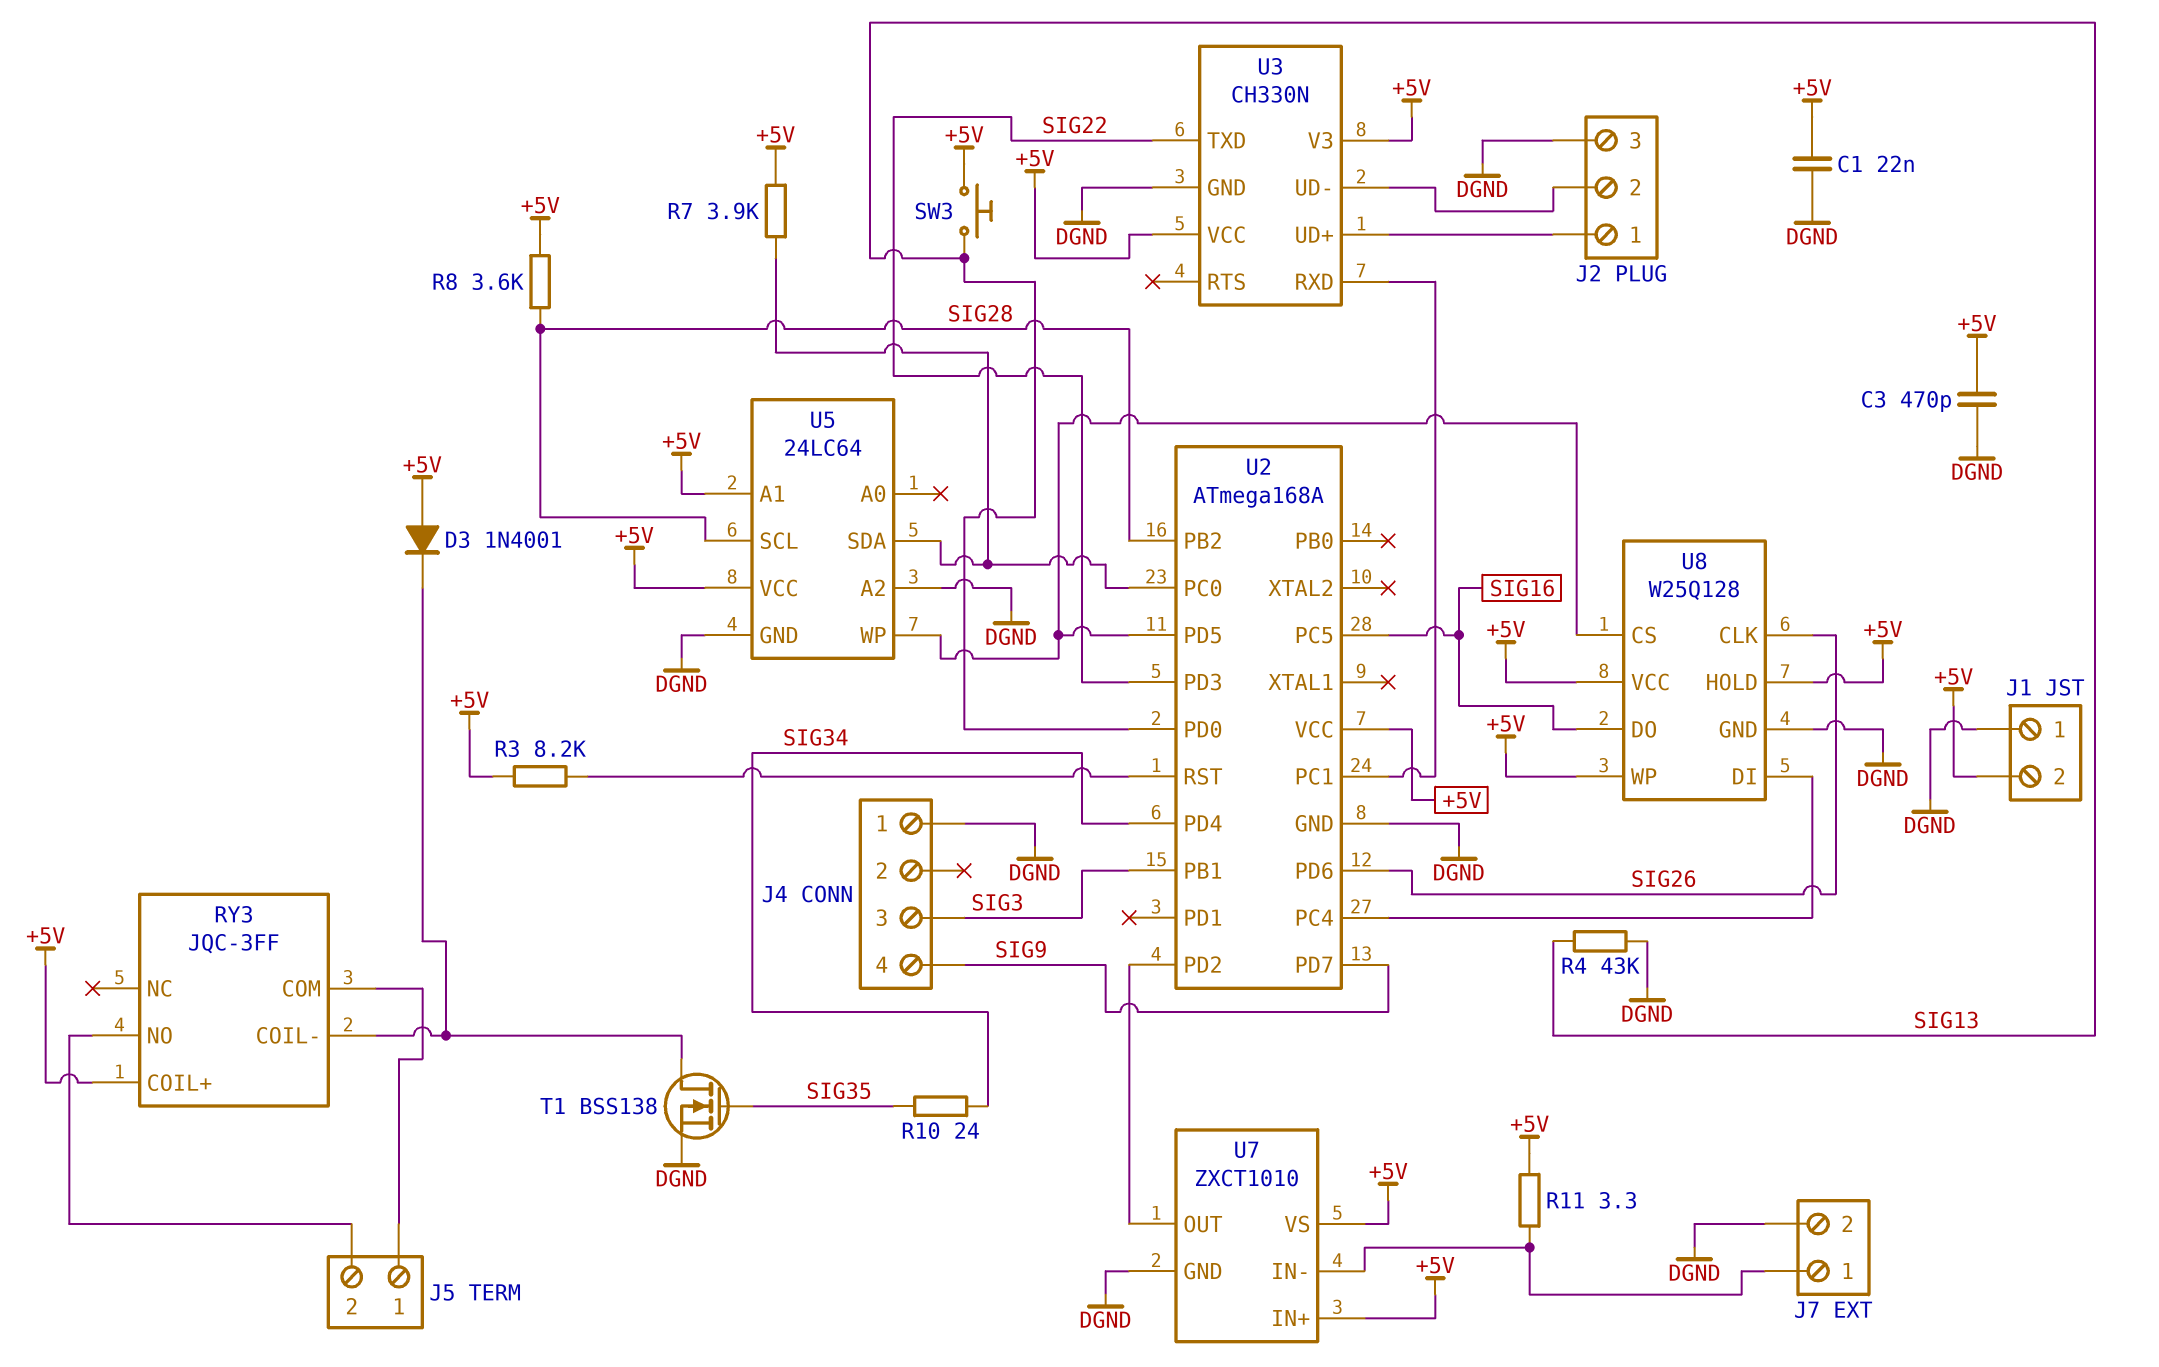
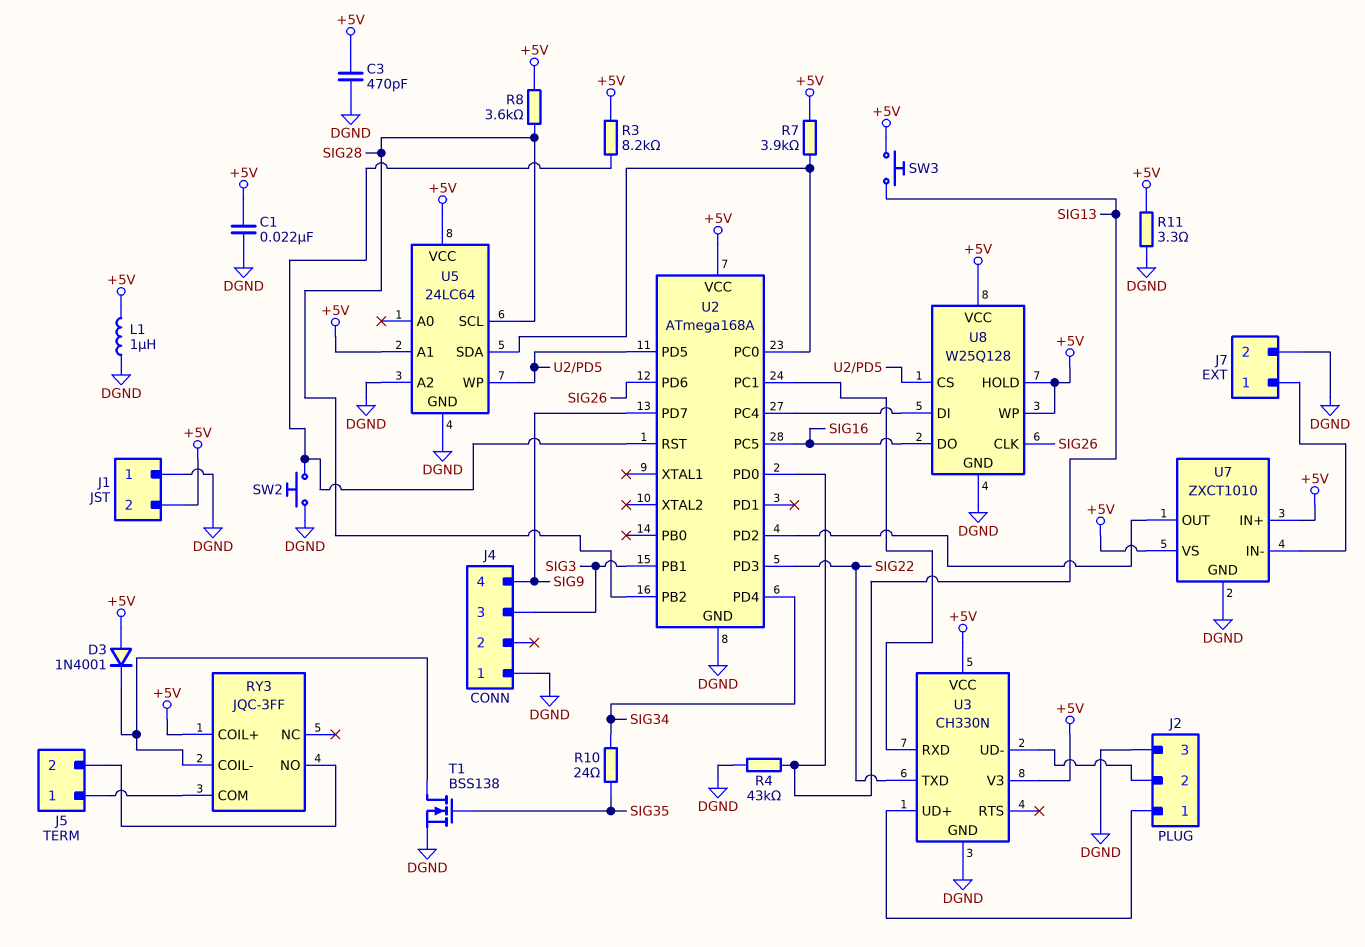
L1: none -> 1uH (+5V, DGND)
R11: 3.3 (+5V, J7/1) -> 3.3 (+5V, DGND)
SW2: none -> button (DGND, U2/RST)

